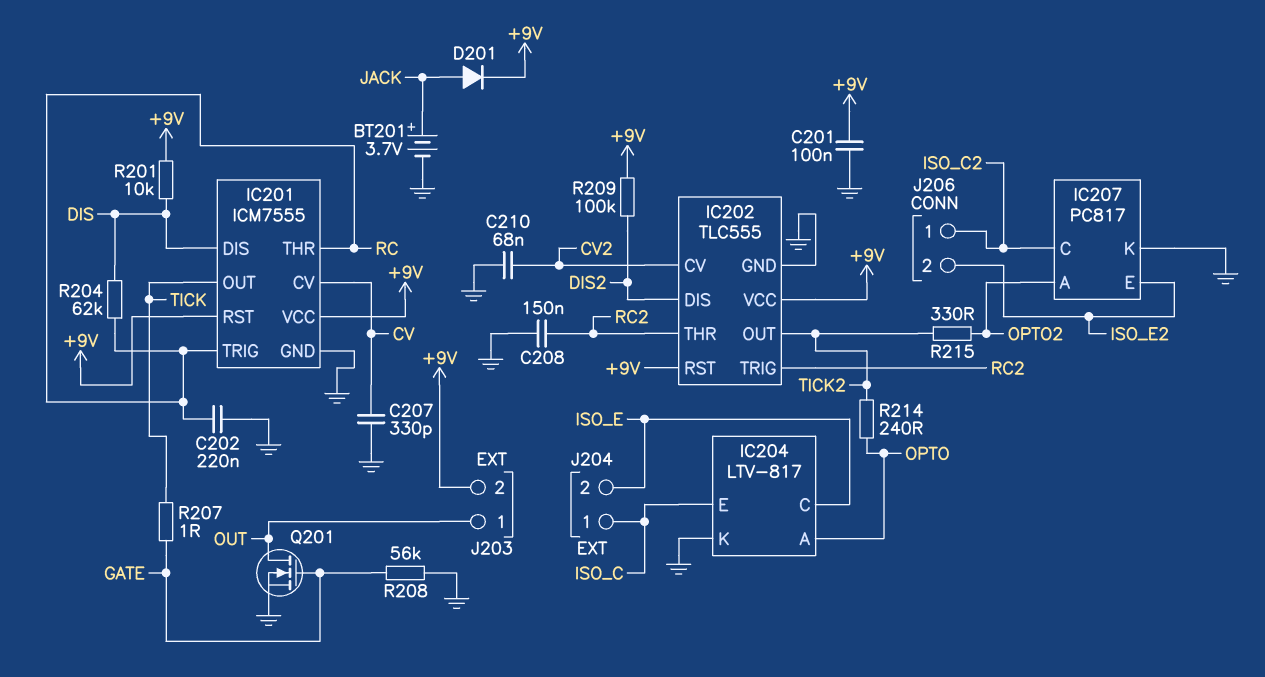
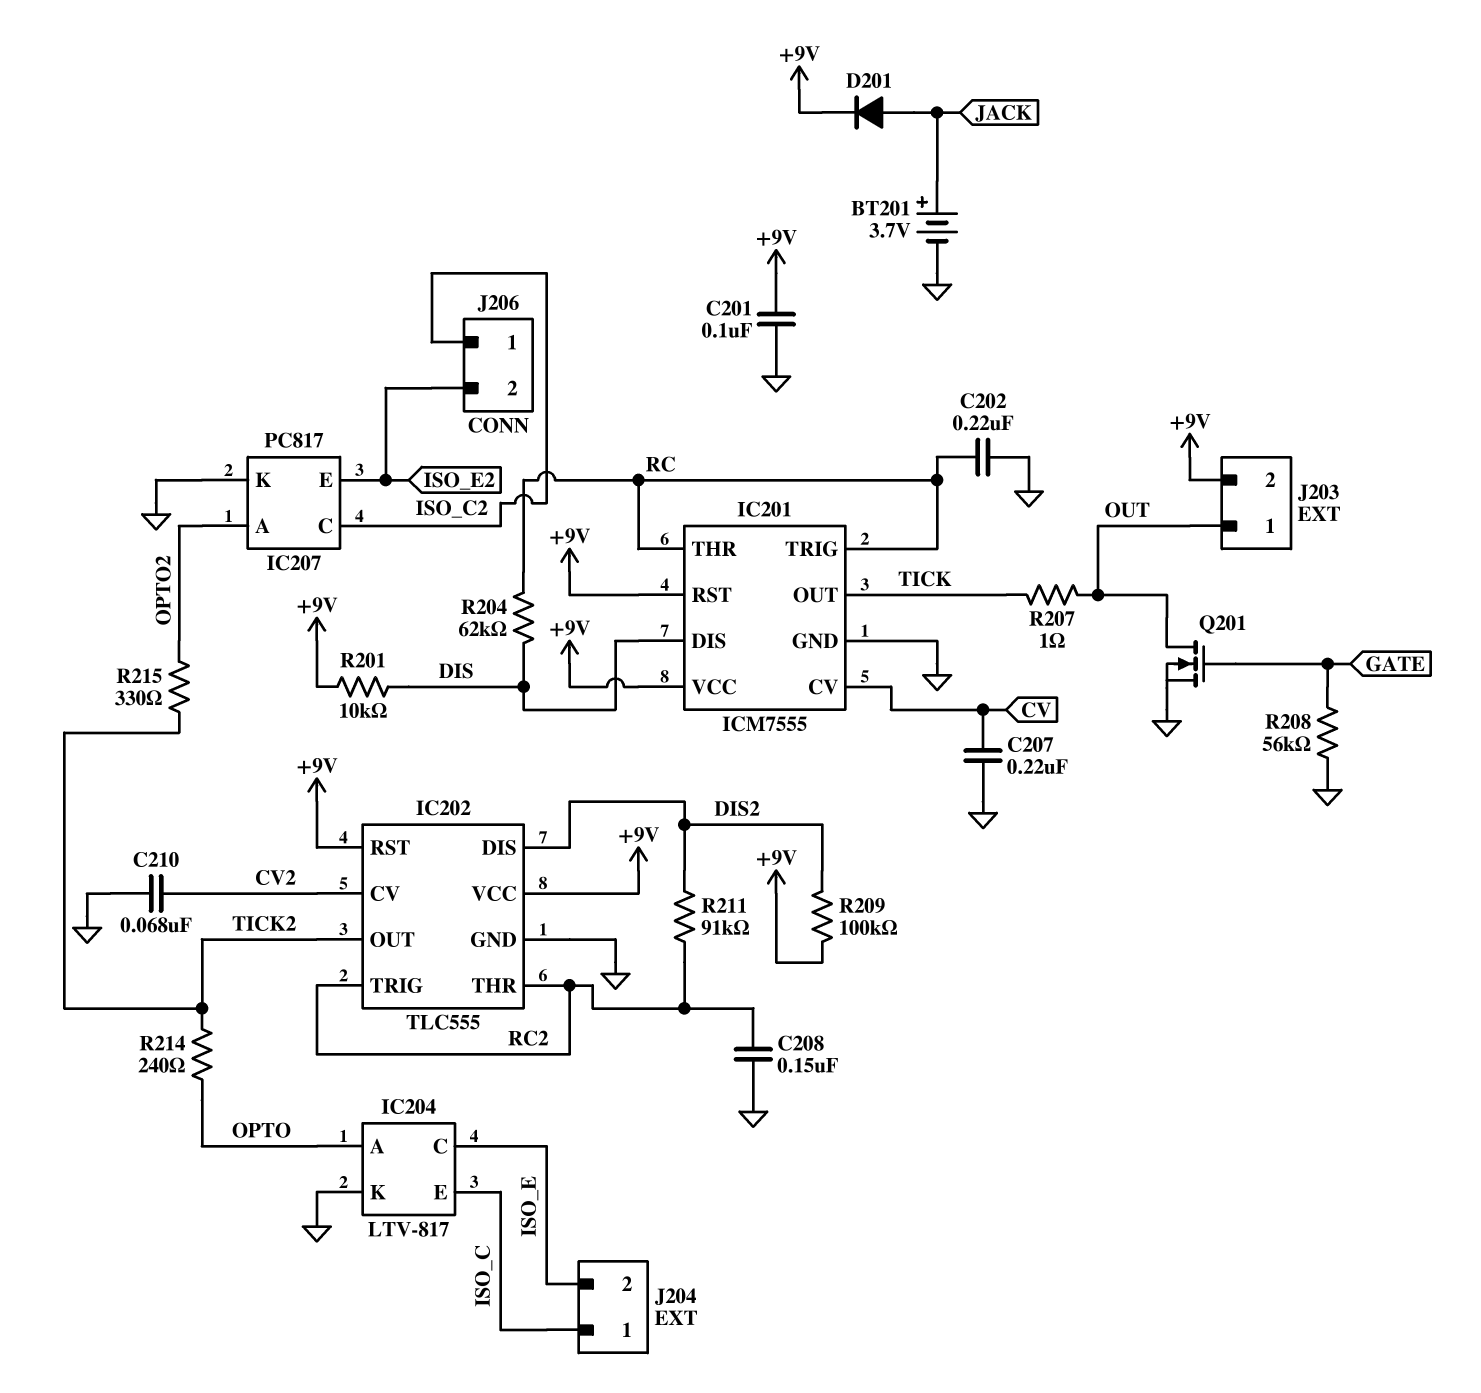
C207: 330pF (CV, GND) -> 220nF (CV, GND)
R207: 1 (GATE, TICK) -> 1 (OUT, TICK)
R211: none -> 91k (DIS2, RC2)

